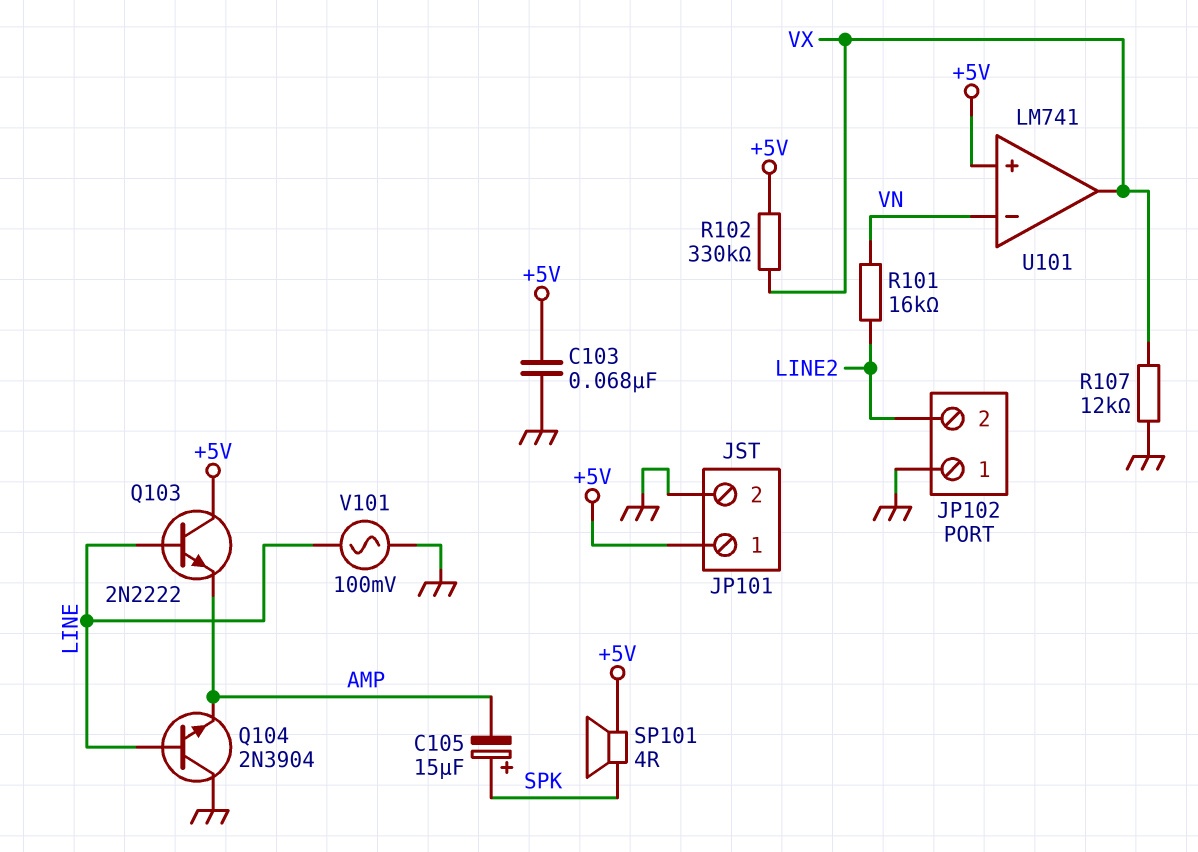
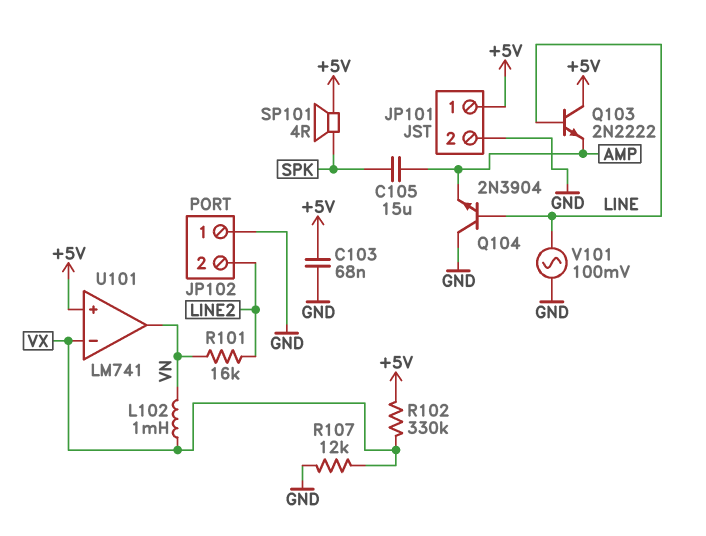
C105: 15uF (plus SPK, minus AMP) -> 15uF (AMP, SPK)
L102: none -> 1mH (VN, VX)
U101 pin in-: VN -> VX
U101 pin out: VX -> VN

